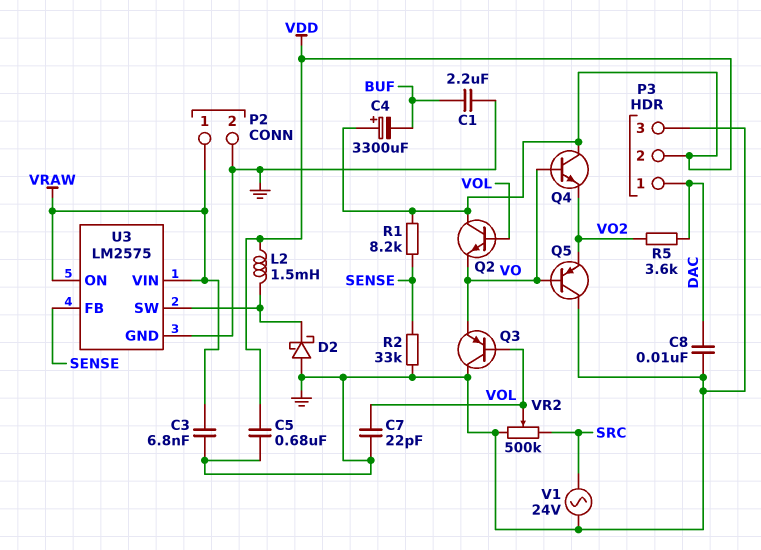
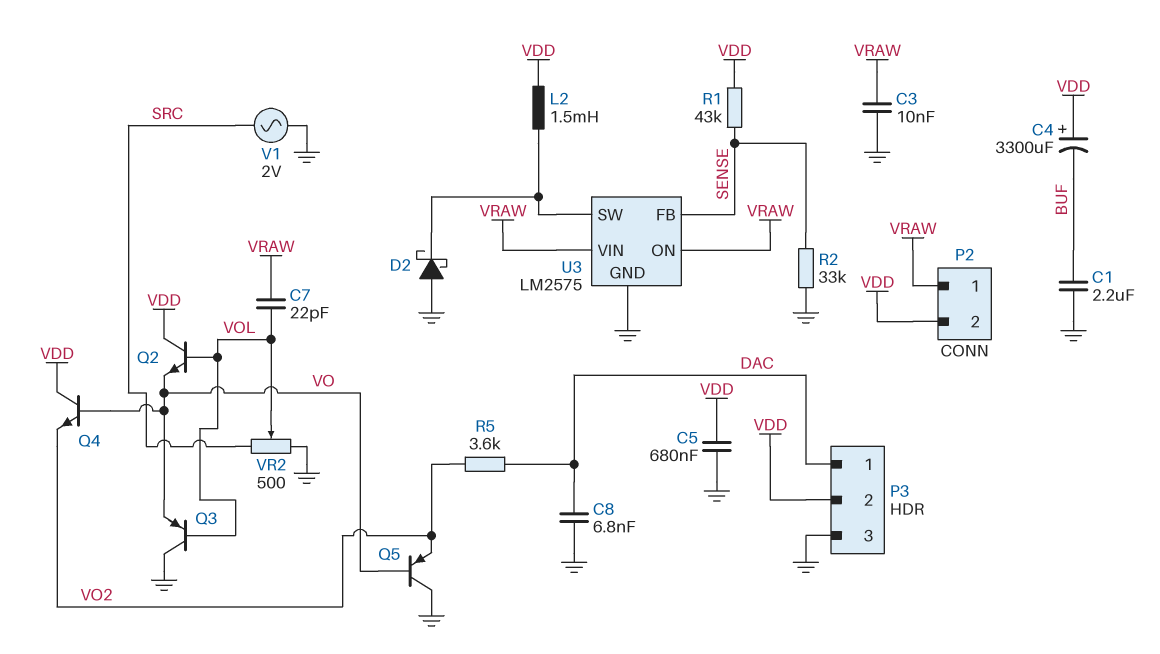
C3: 6.8nF (GND, VRAW) -> 10nF (GND, VRAW)
C7: 22pF (GND, VOL) -> 22pF (VOL, VRAW)
C8: 10nF (DAC, GND) -> 6.8nF (DAC, GND)
P2 pin 2: GND -> VDD
R1: 8.2k (SENSE, VDD) -> 43k (SENSE, VDD)
V1: AC 24V (GND, SRC) -> AC 2V (GND, SRC)
VR2: 500k (GND, SRC, wiper VOL) -> 500 (GND, SRC, wiper VOL)

